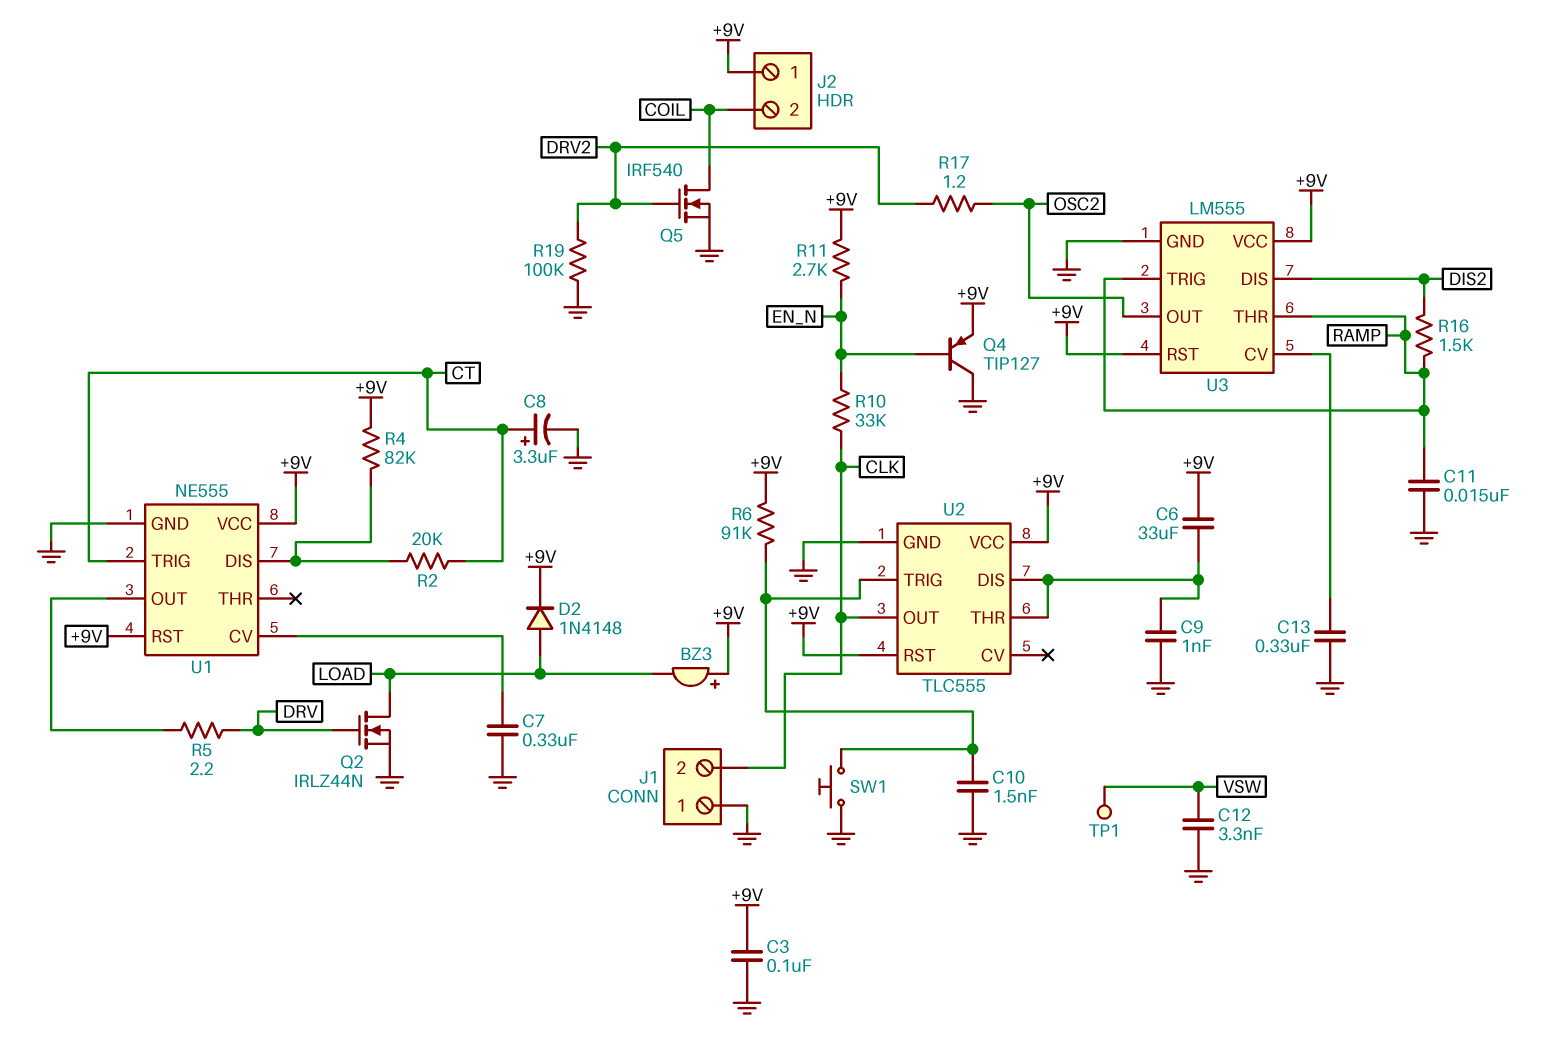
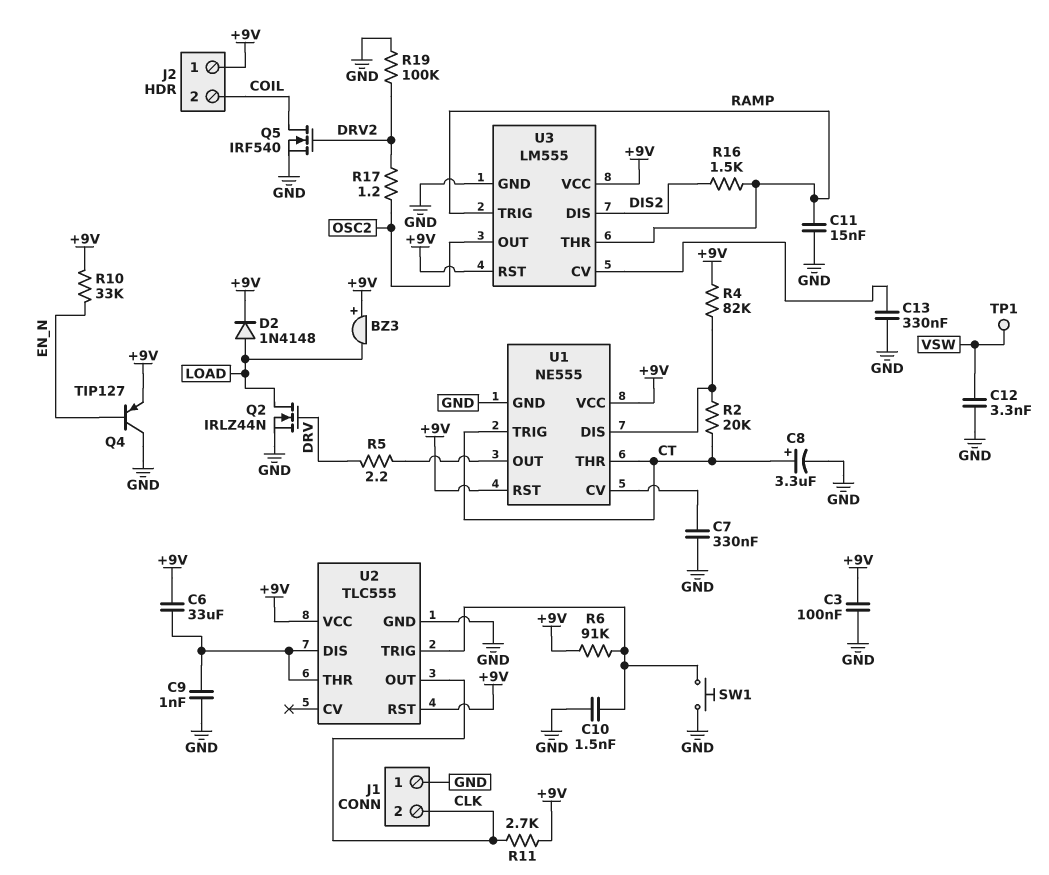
R10: 33k (CLK, EN_N) -> 33k (+9V, EN_N)
R11: 2.7k (+9V, EN_N) -> 2.7k (+9V, CLK)
U1 pin THR: none -> CT

